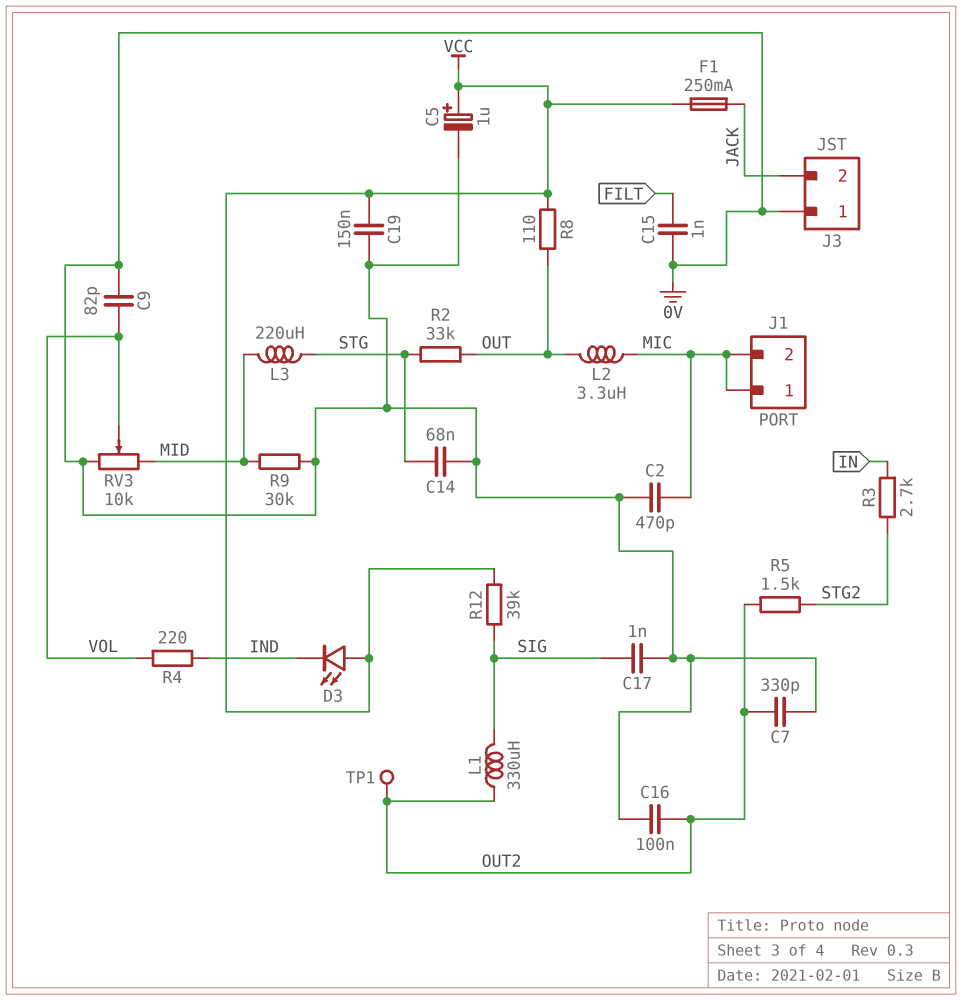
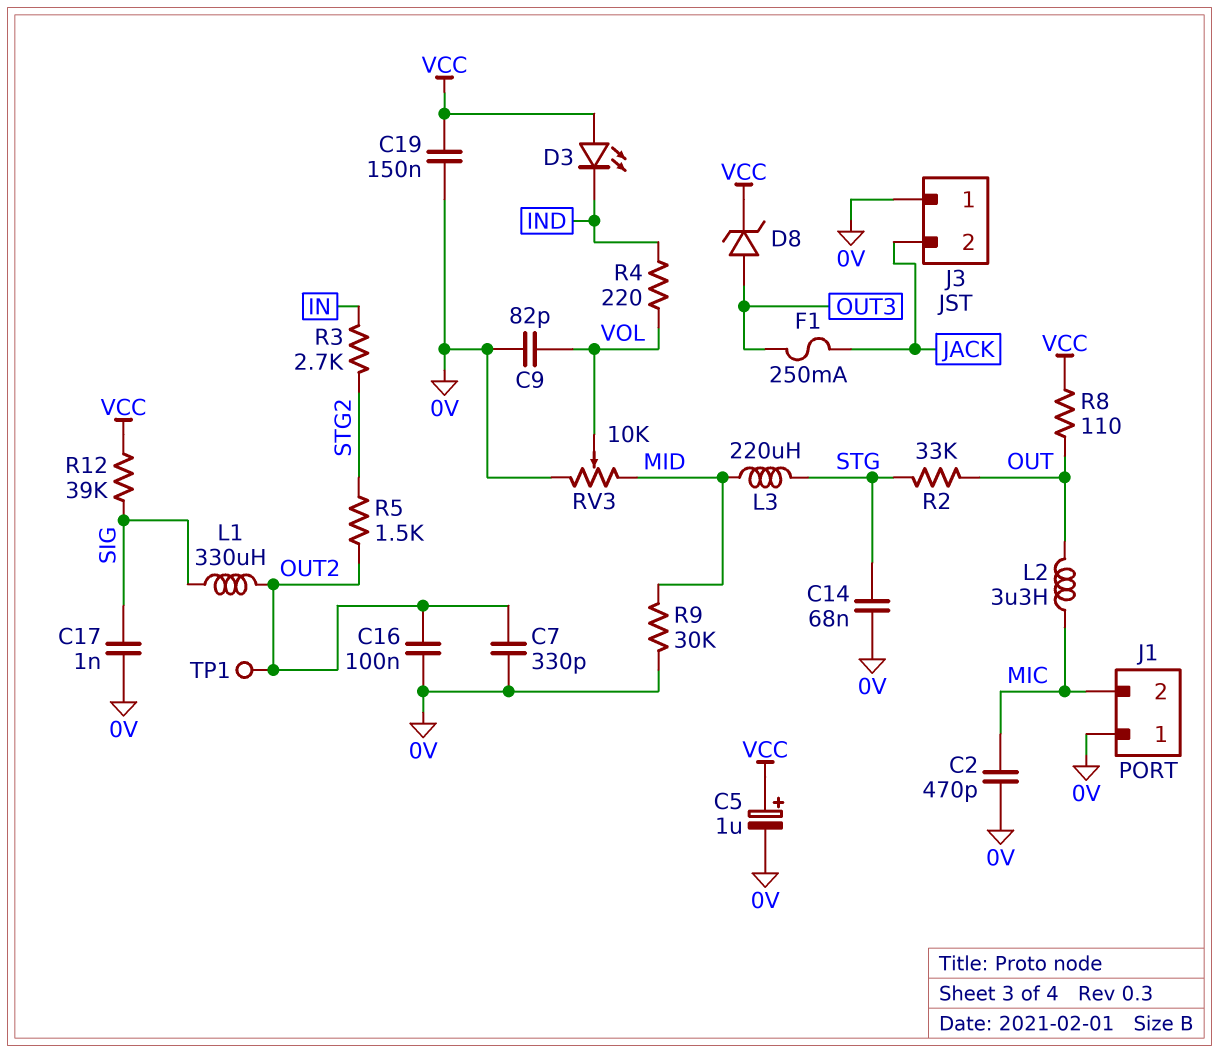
C15: 1nF (0V, FILT) -> none
D8: none -> zener (A OUT3, K VCC)
F1: 250mA (JACK, VCC) -> 250mA (JACK, OUT3)
J1 pin 1: MIC -> 0V

